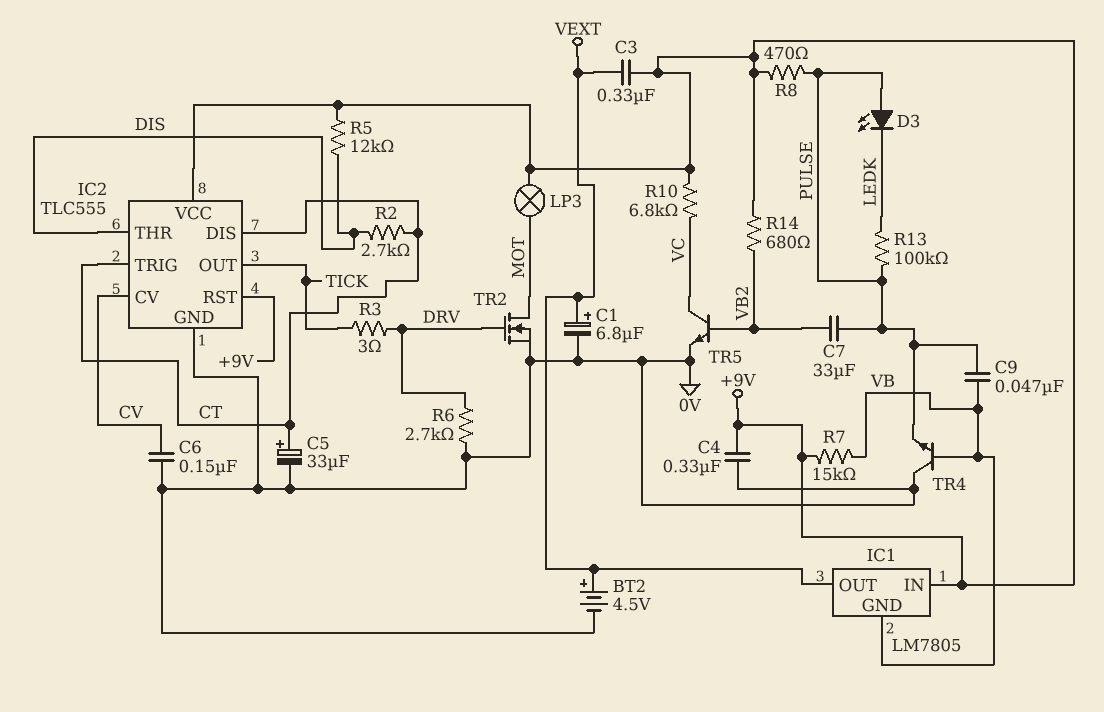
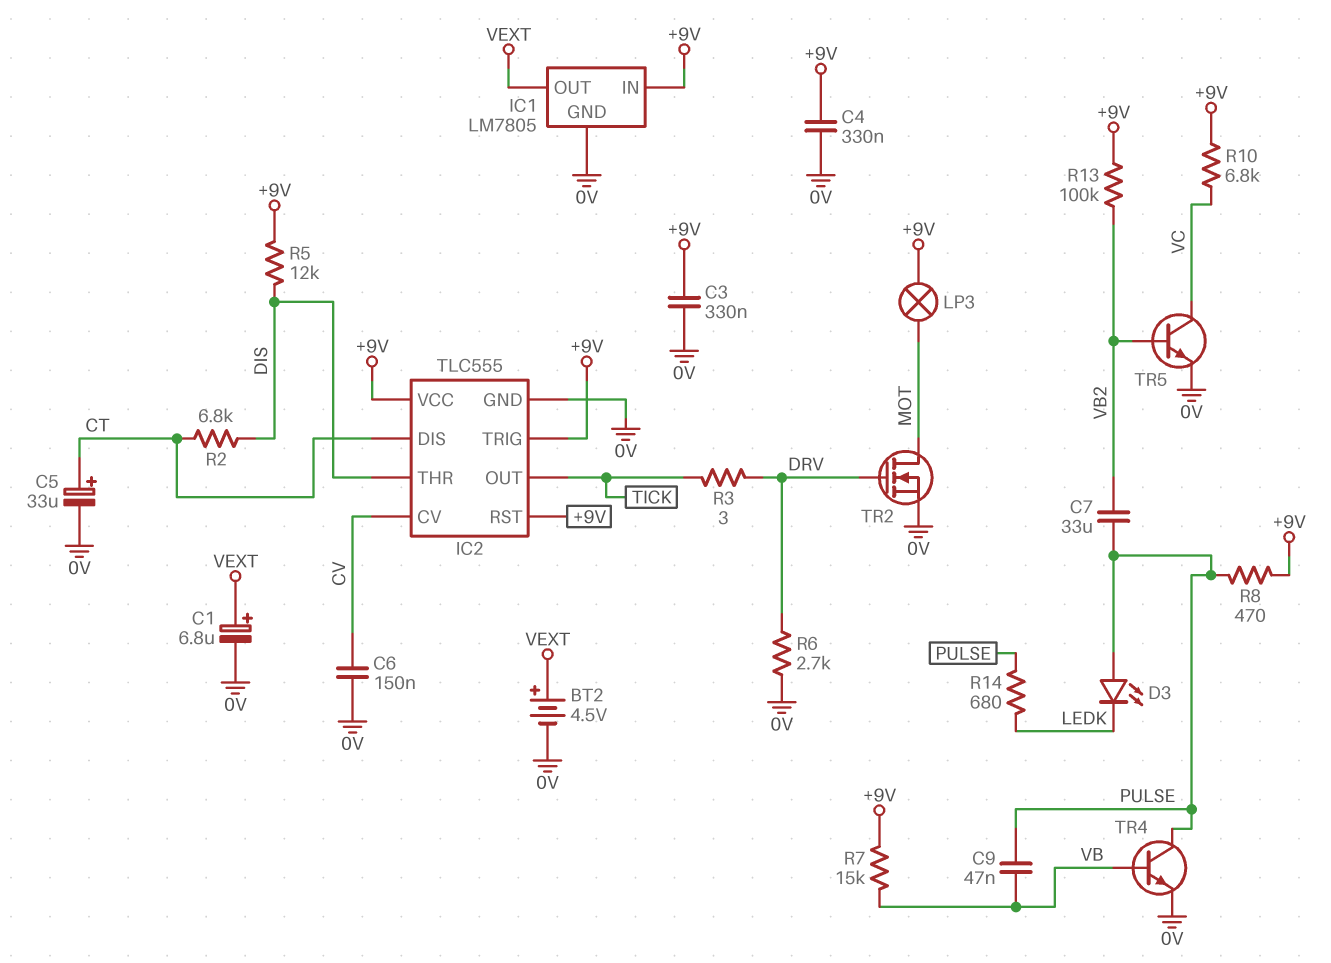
C3: 330nF (+9V, VEXT) -> 330nF (+9V, 0V)
IC1 pin GND: VB -> 0V
IC2 pin TRIG: CT -> +9V
R2: 2.7k (CT, DIS) -> 6.8k (CT, DIS)
R13: 100k (LEDK, PULSE) -> 100k (+9V, VB2)
R14: 680 (+9V, VB2) -> 680 (LEDK, PULSE)
TR4: NPN (B VB, C 0V, E PULSE) -> NPN (B VB, C PULSE, E 0V)

